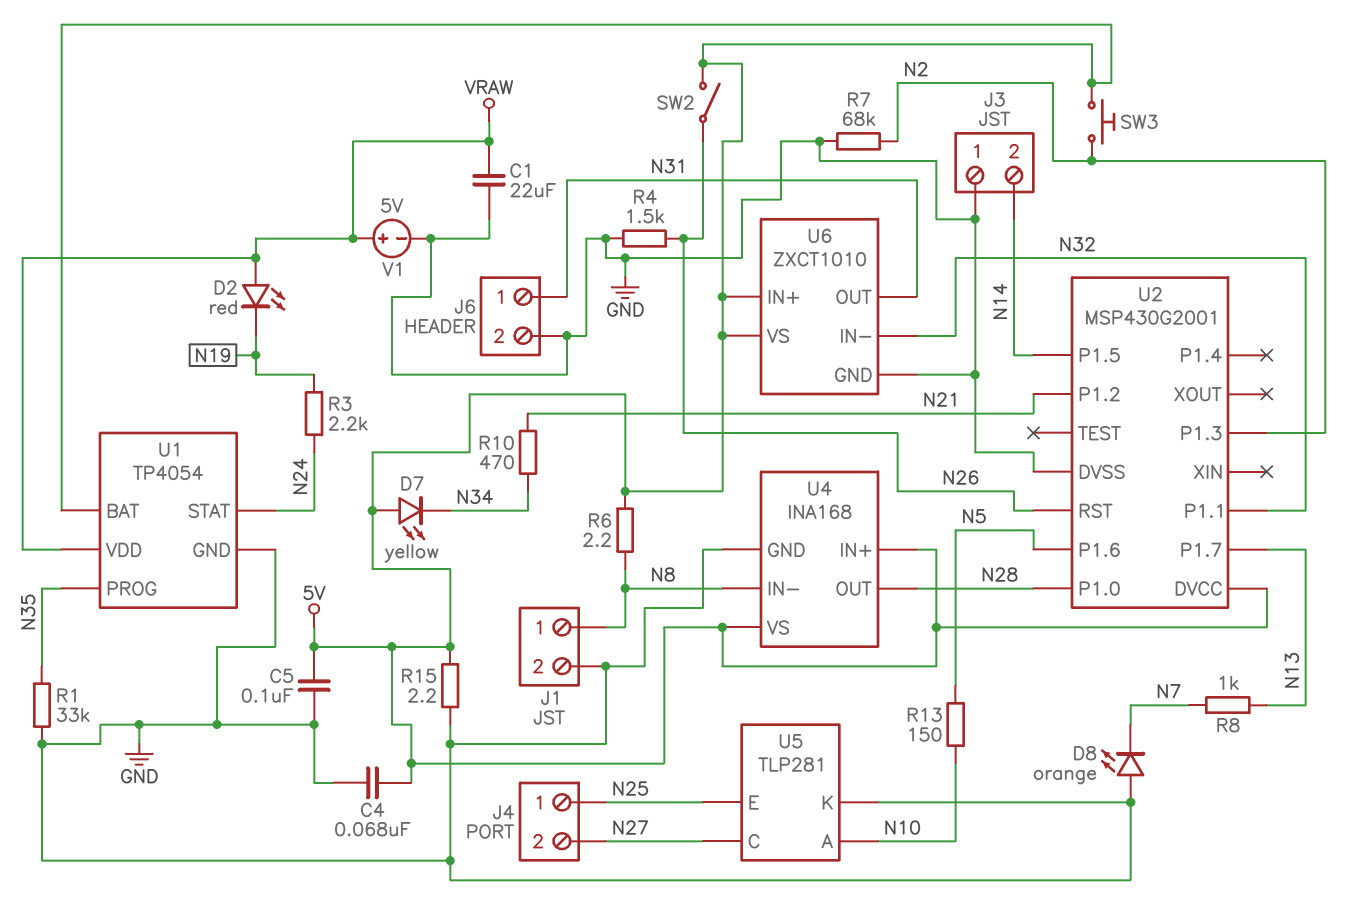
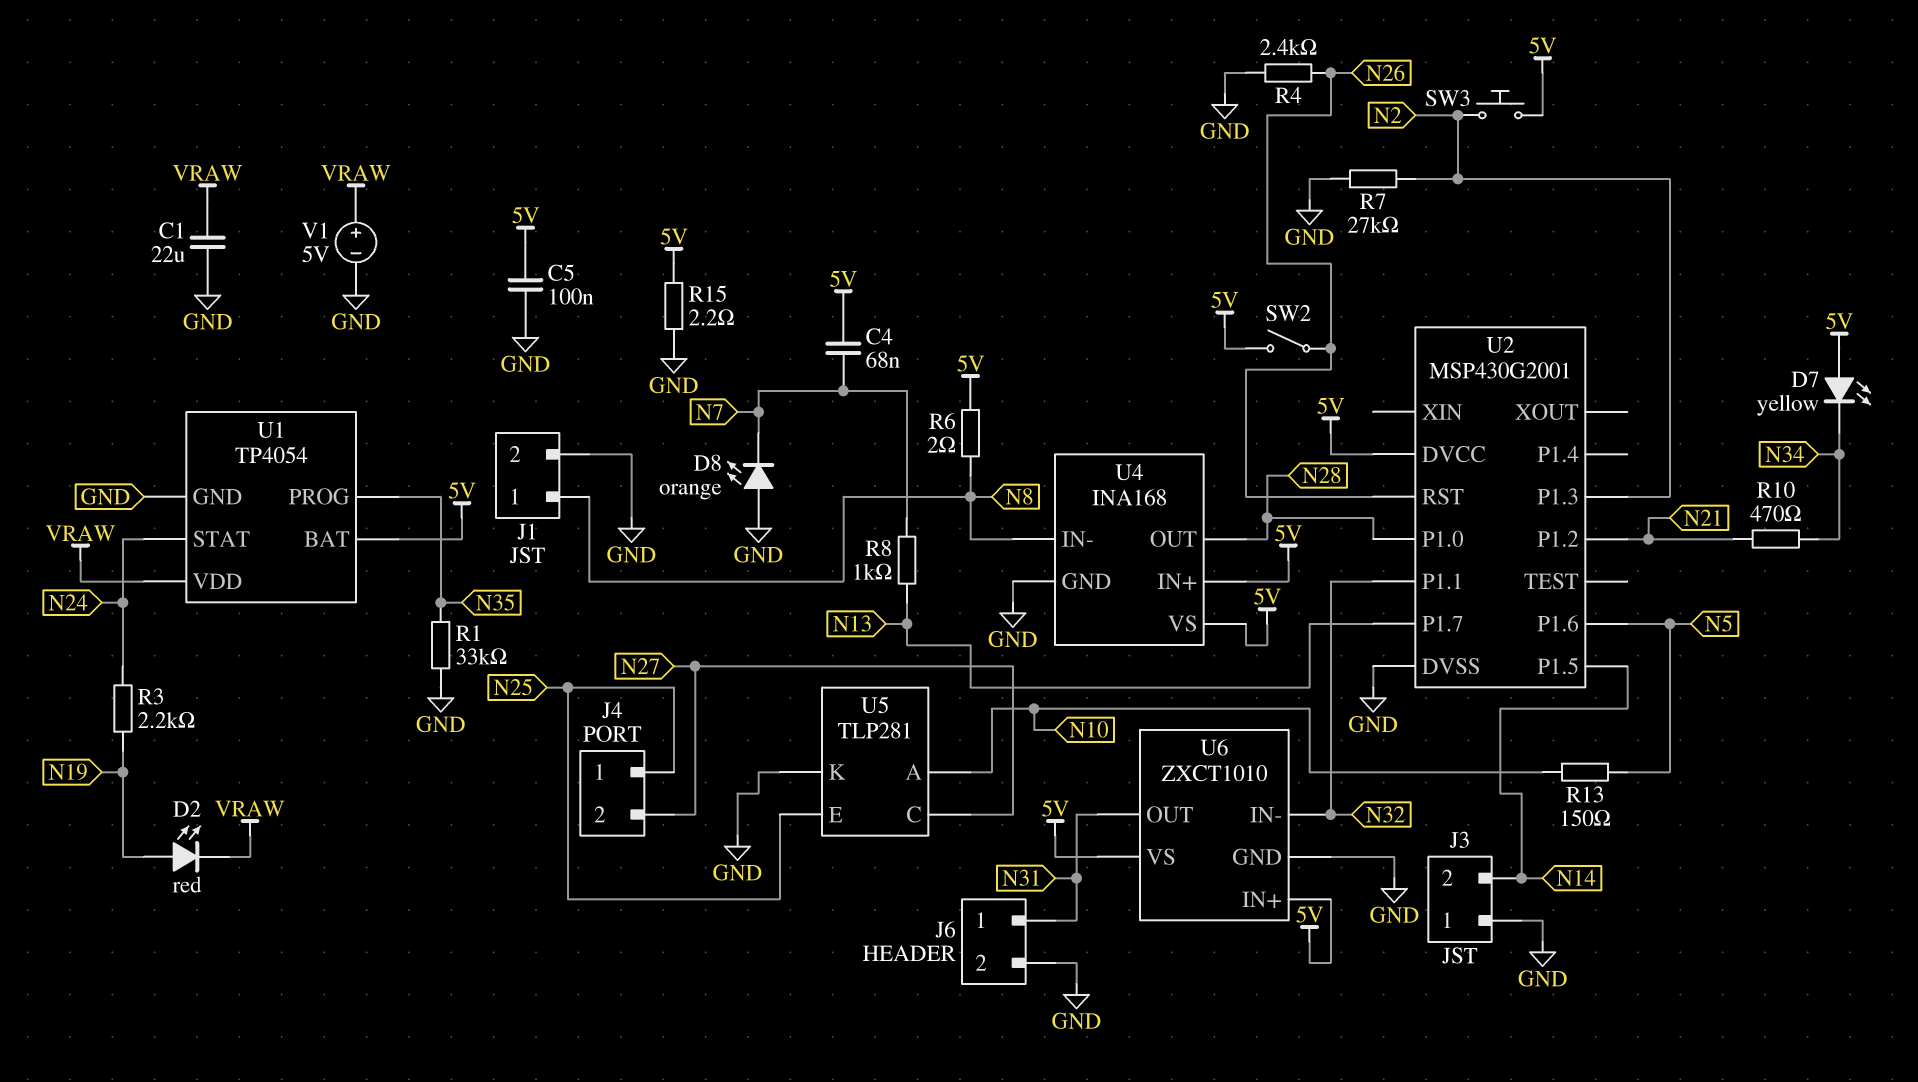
C4: 68nF (5V, GND) -> 68nF (5V, N7)
D2: LED red (A VRAW, K N19) -> LED red (A N19, K VRAW)
R4: 1.5k (GND, N26) -> 2.4k (GND, N26)
R6: 2.2 (5V, N8) -> 2 (5V, N8)
R7: 68k (GND, N2) -> 27k (GND, N2)

